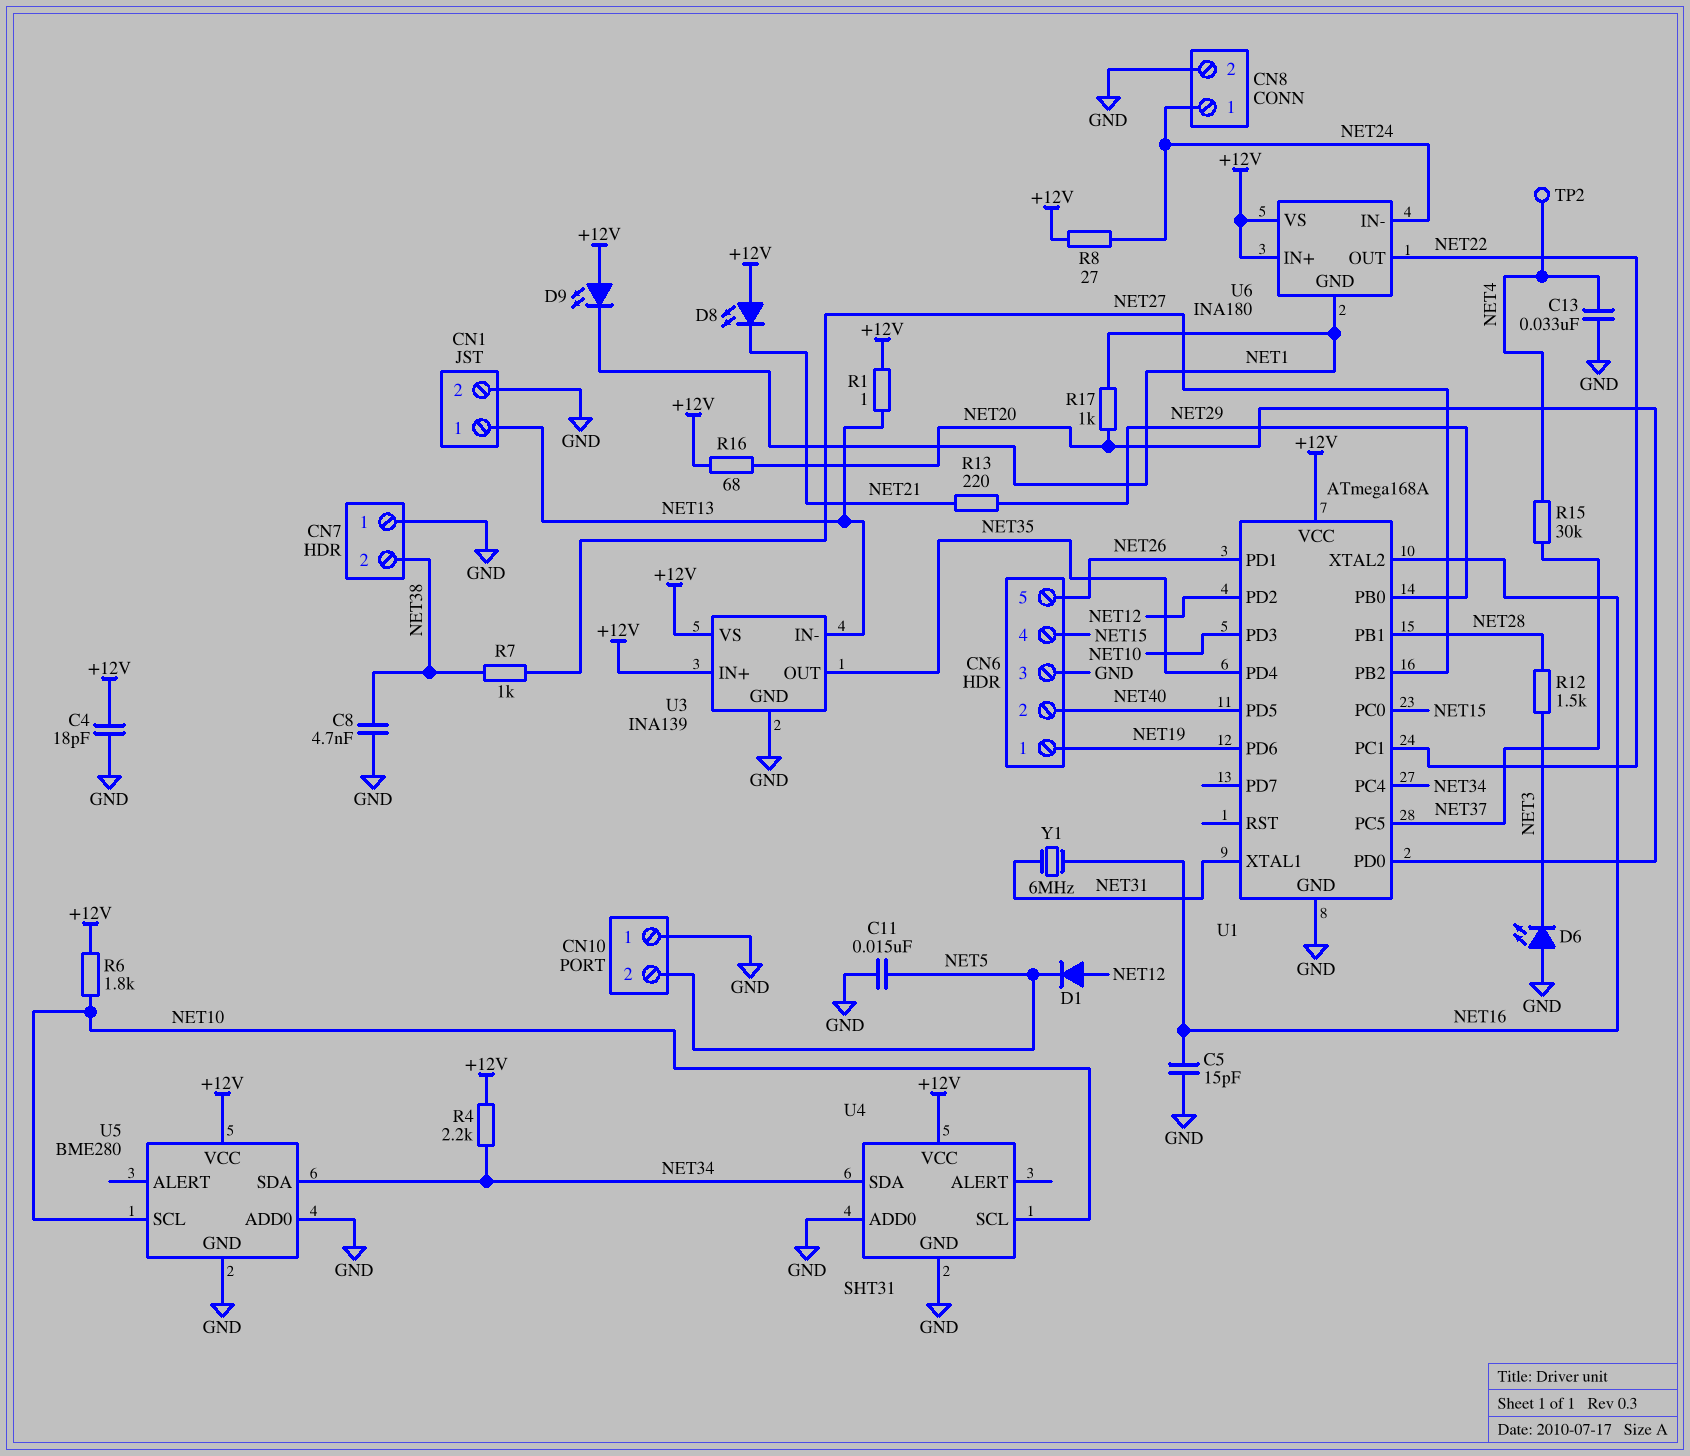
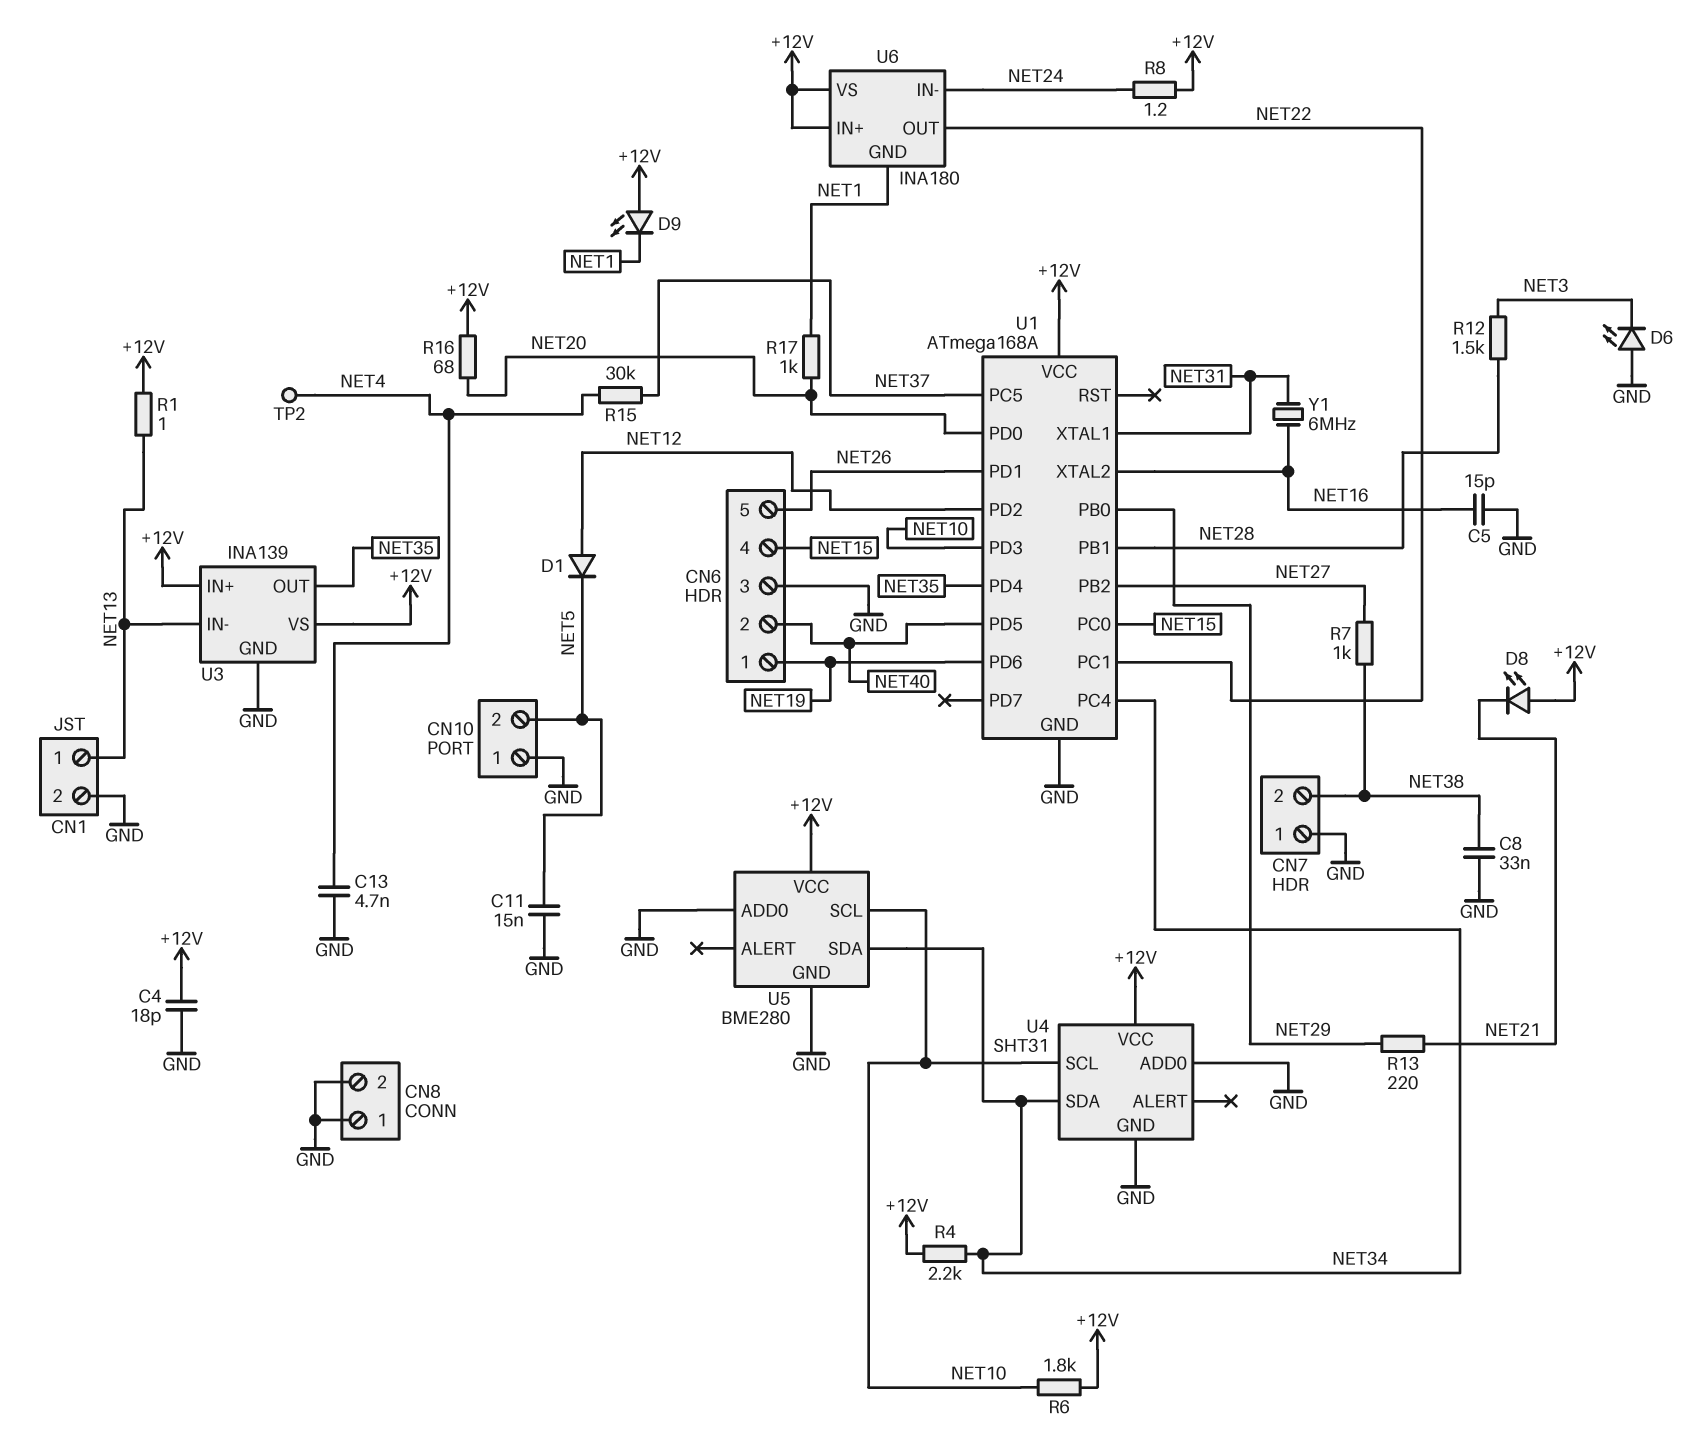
C8: 4.7nF (GND, NET38) -> 33nF (GND, NET38)
C13: 33nF (GND, NET4) -> 4.7nF (GND, NET4)
CN8 pin 1: NET24 -> GND
R8: 27 (+12V, NET24) -> 1.2 (+12V, NET24)

